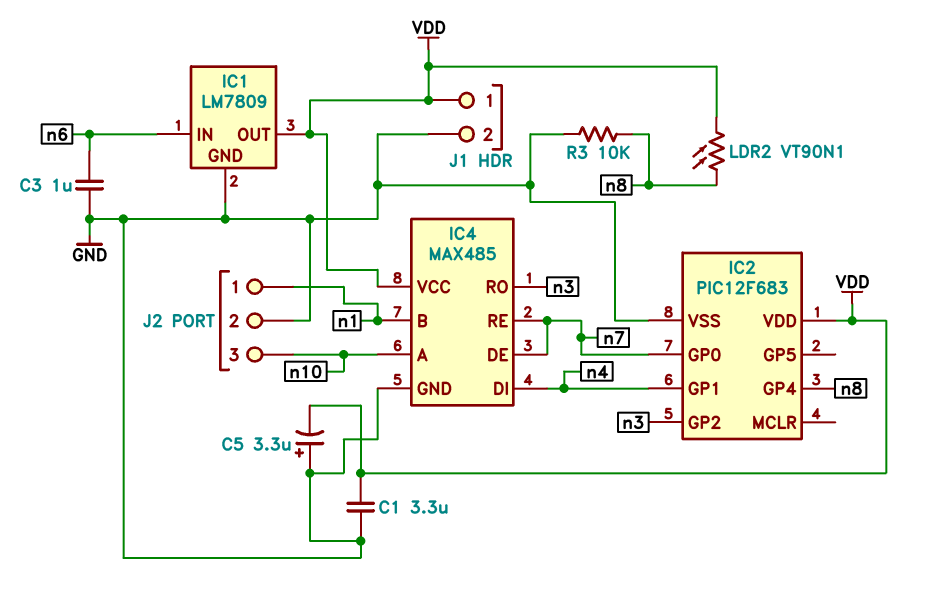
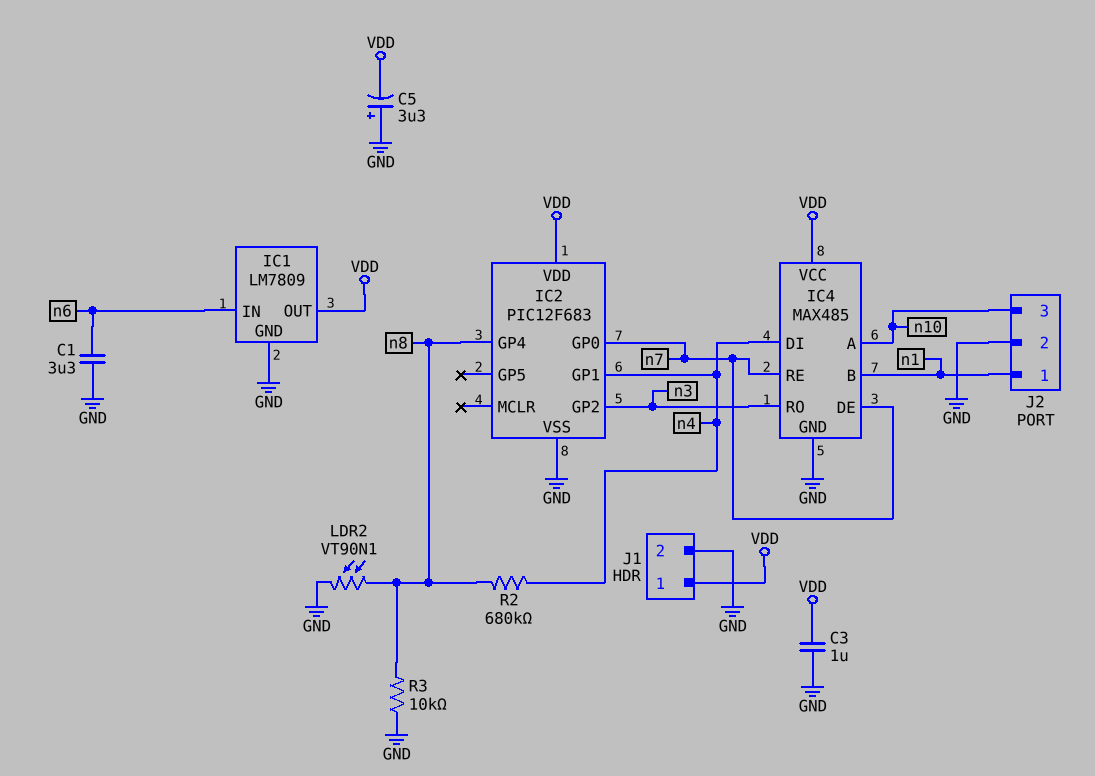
C1: 3.3uF (GND, VDD) -> 3.3uF (GND, n6)
C3: 1uF (GND, n6) -> 1uF (GND, VDD)
LDR2: VT90N1 (VDD, n8) -> VT90N1 (GND, n8)
R2: none -> 680k (n4, n8)

